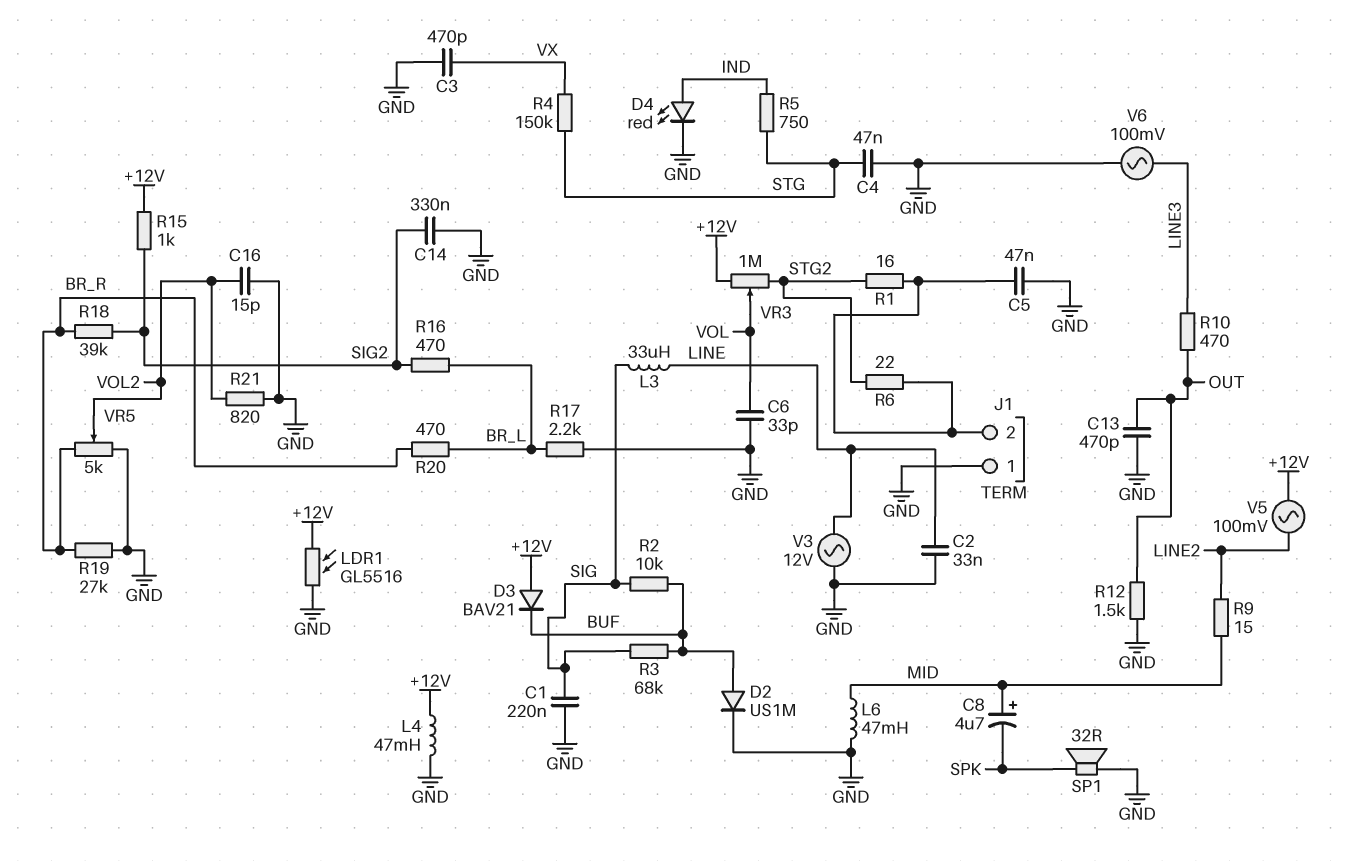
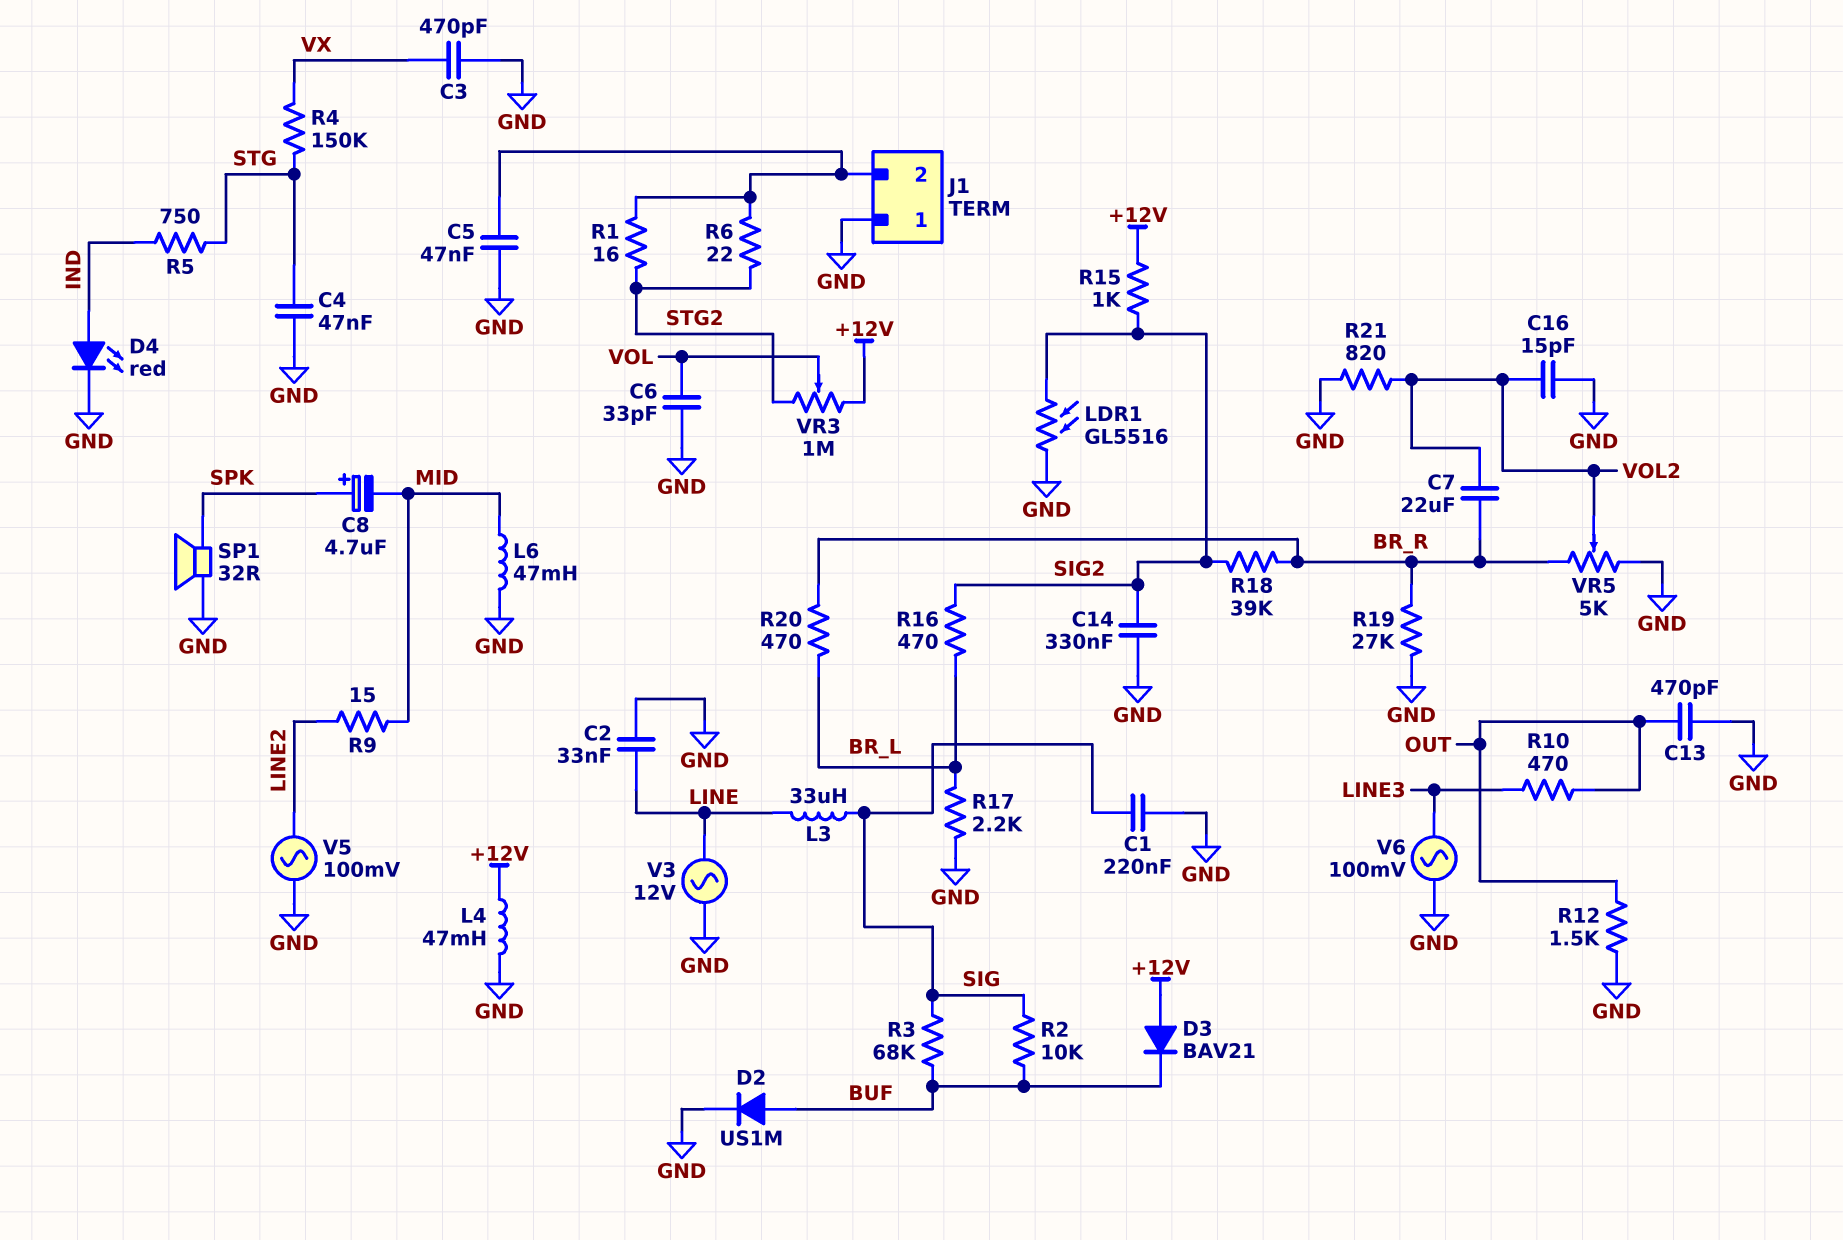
C7: none -> 22uF (BR_R, VOL2)
C8: 4.7uF (plus MID, minus SPK) -> 4.7uF (plus SPK, minus MID)
LDR1: GL5516 (+12V, GND) -> GL5516 (GND, SIG2)
V5: AC 100mV (+12V, LINE2) -> AC 100mV (GND, LINE2)

